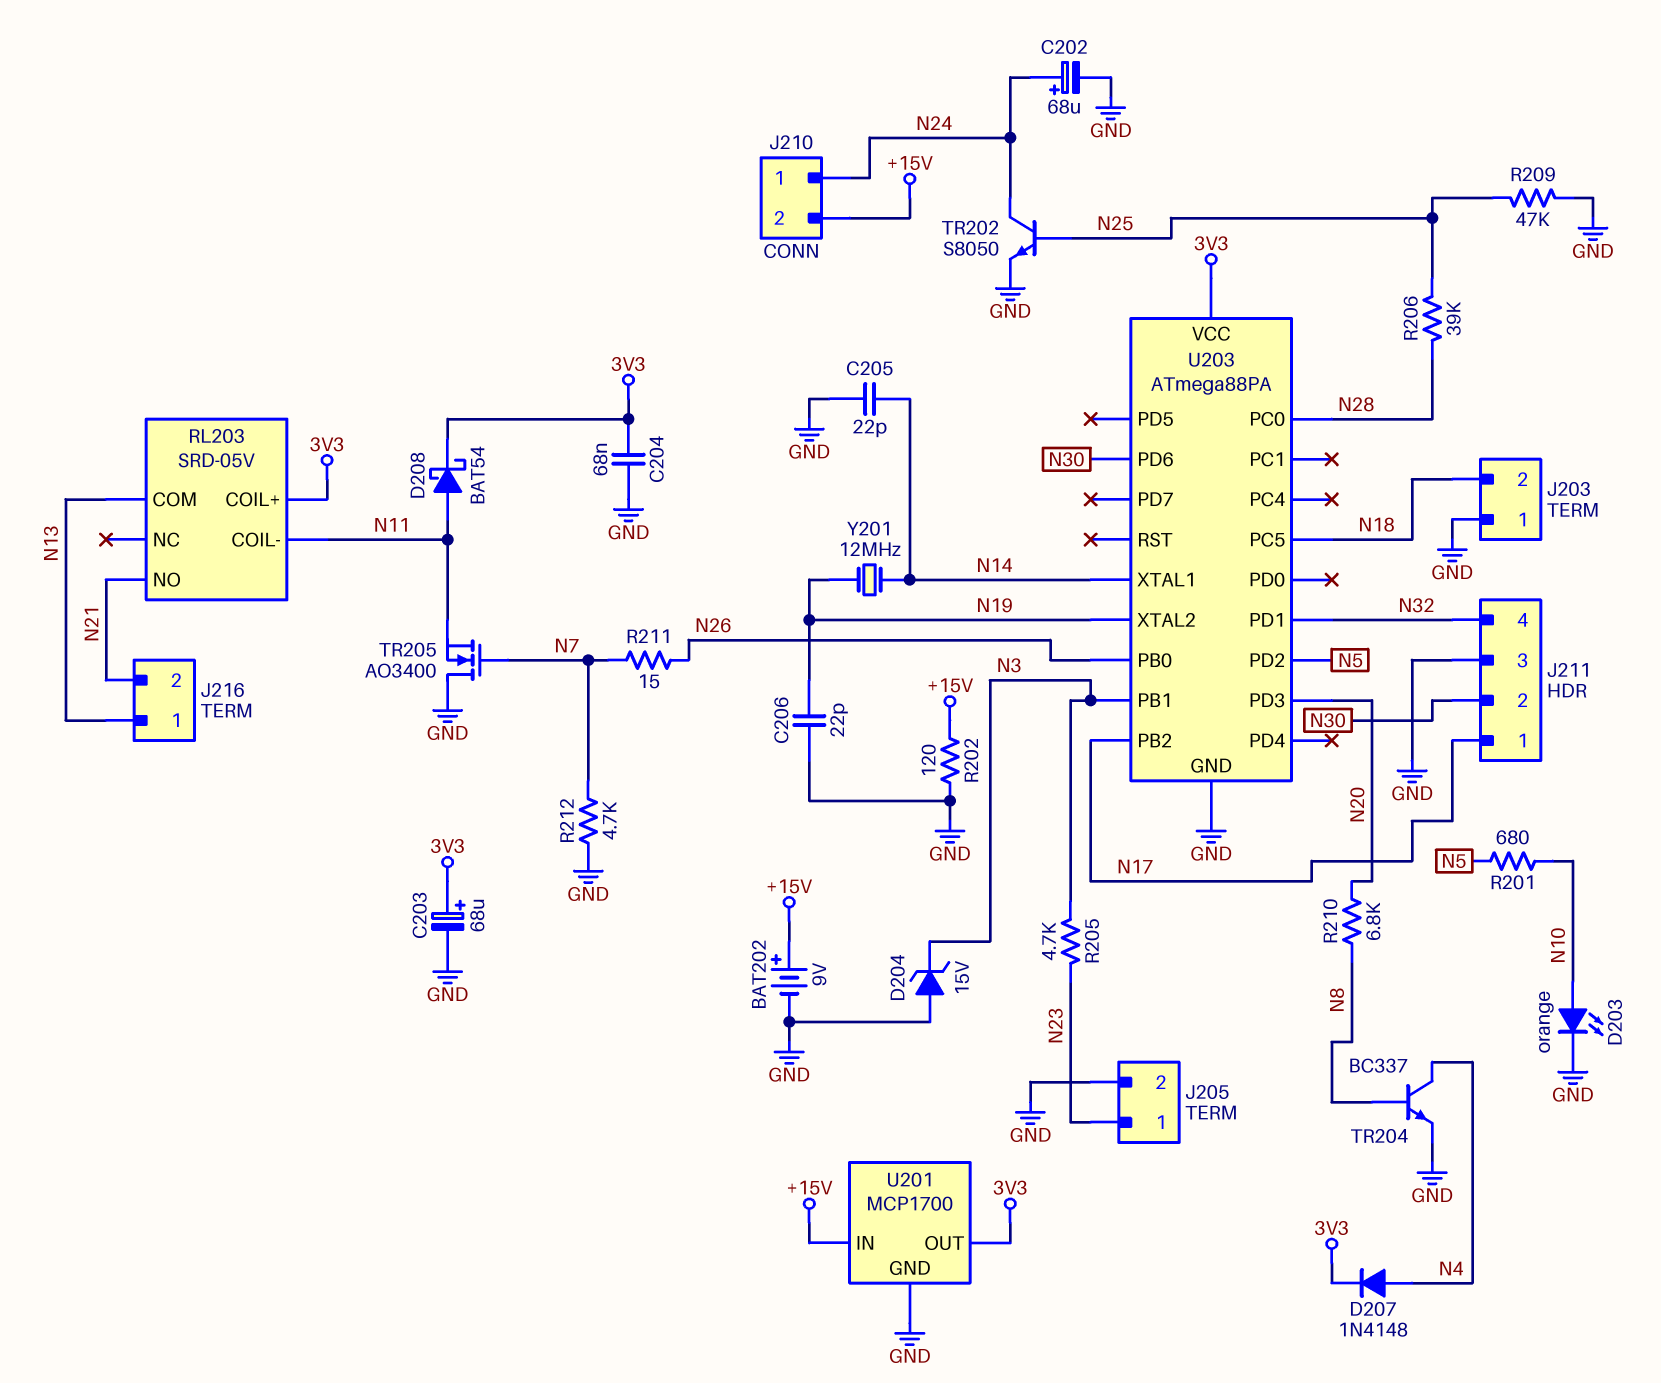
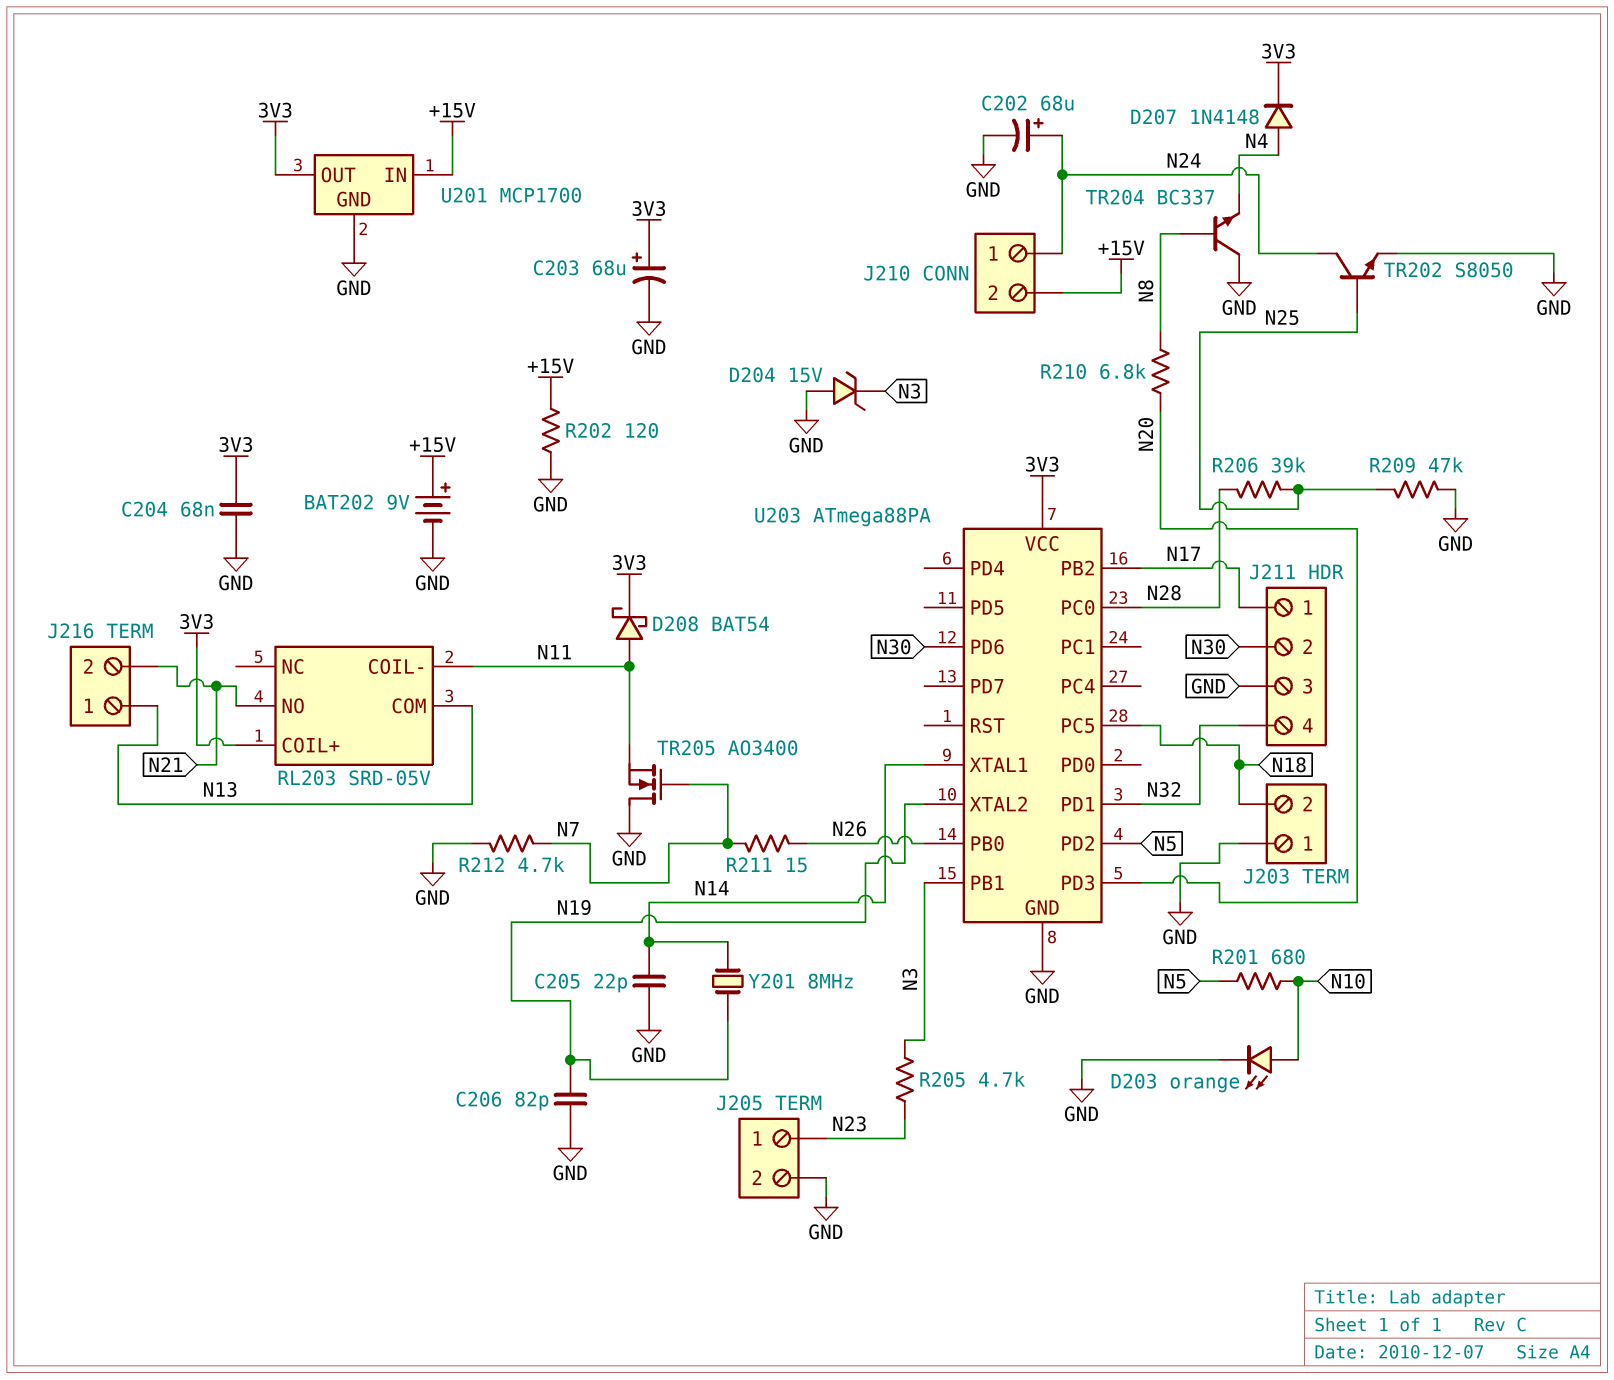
C206: 22pF (GND, N19) -> 82pF (GND, N19)
TR204: NPN BC337 (B N8, C N4, E GND) -> NPN BC337 (B N8, C GND, E N4)
Y201: 12MHz (N14, N19) -> 8MHz (N14, N19)

